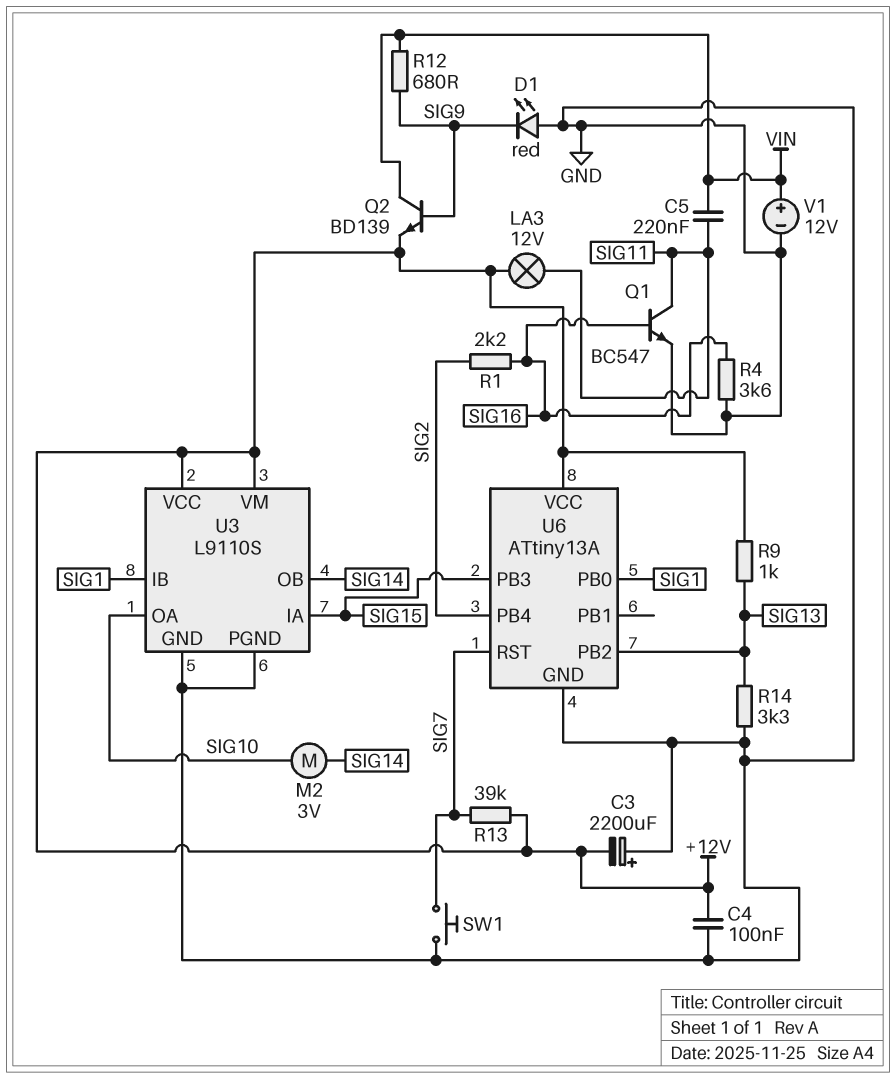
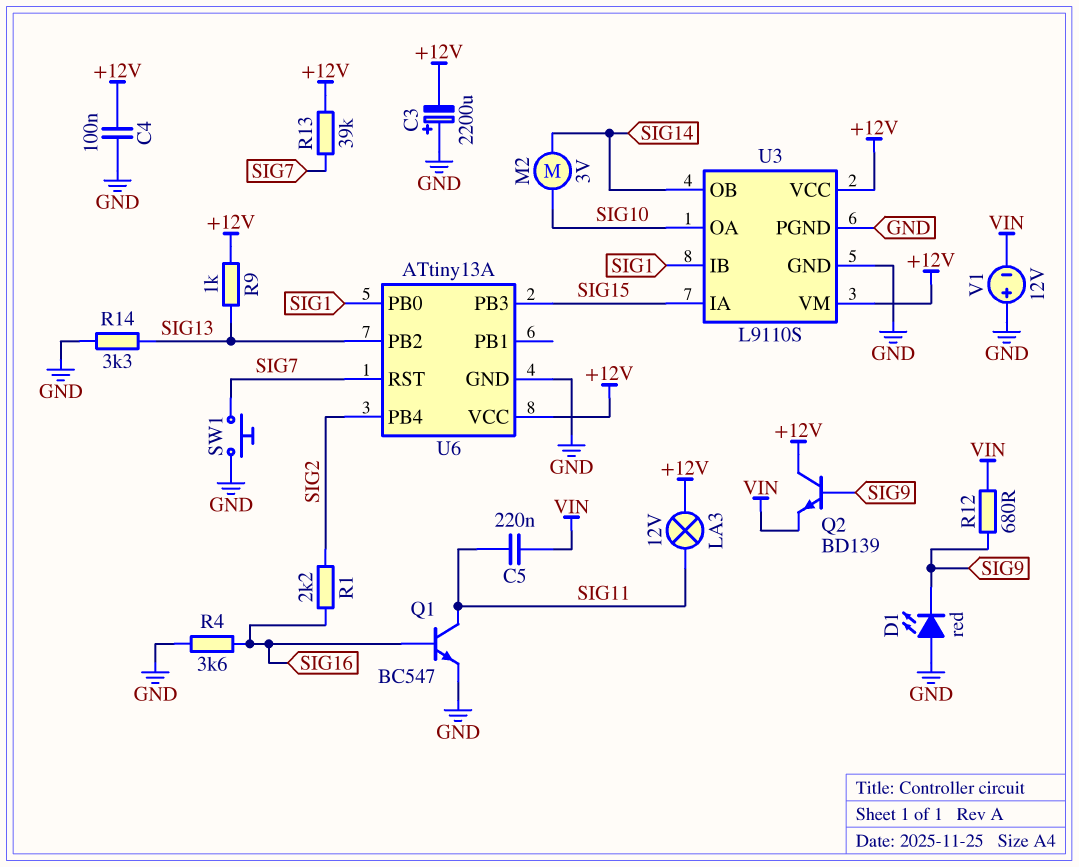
Q2: NPN BD139 (B SIG9, C VIN, E +12V) -> NPN BD139 (B SIG9, C +12V, E VIN)
V1: 12V (plus VIN, minus GND) -> 12V (plus GND, minus VIN)

